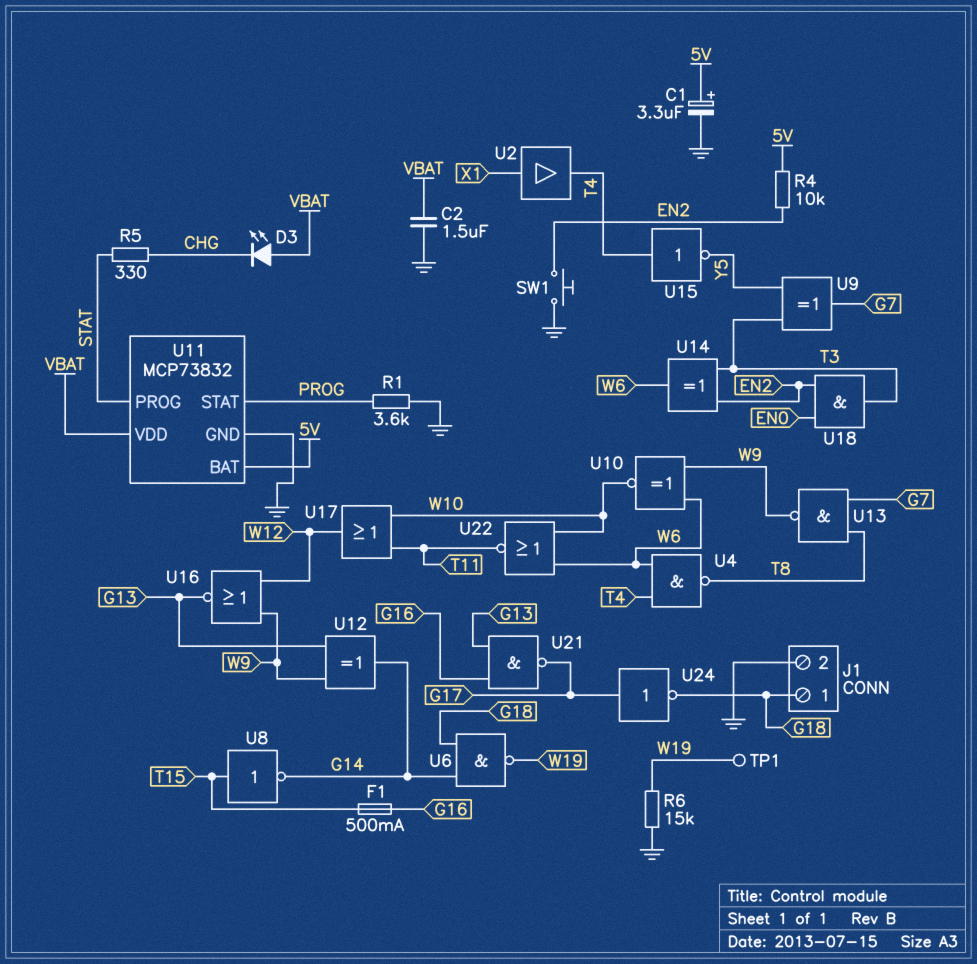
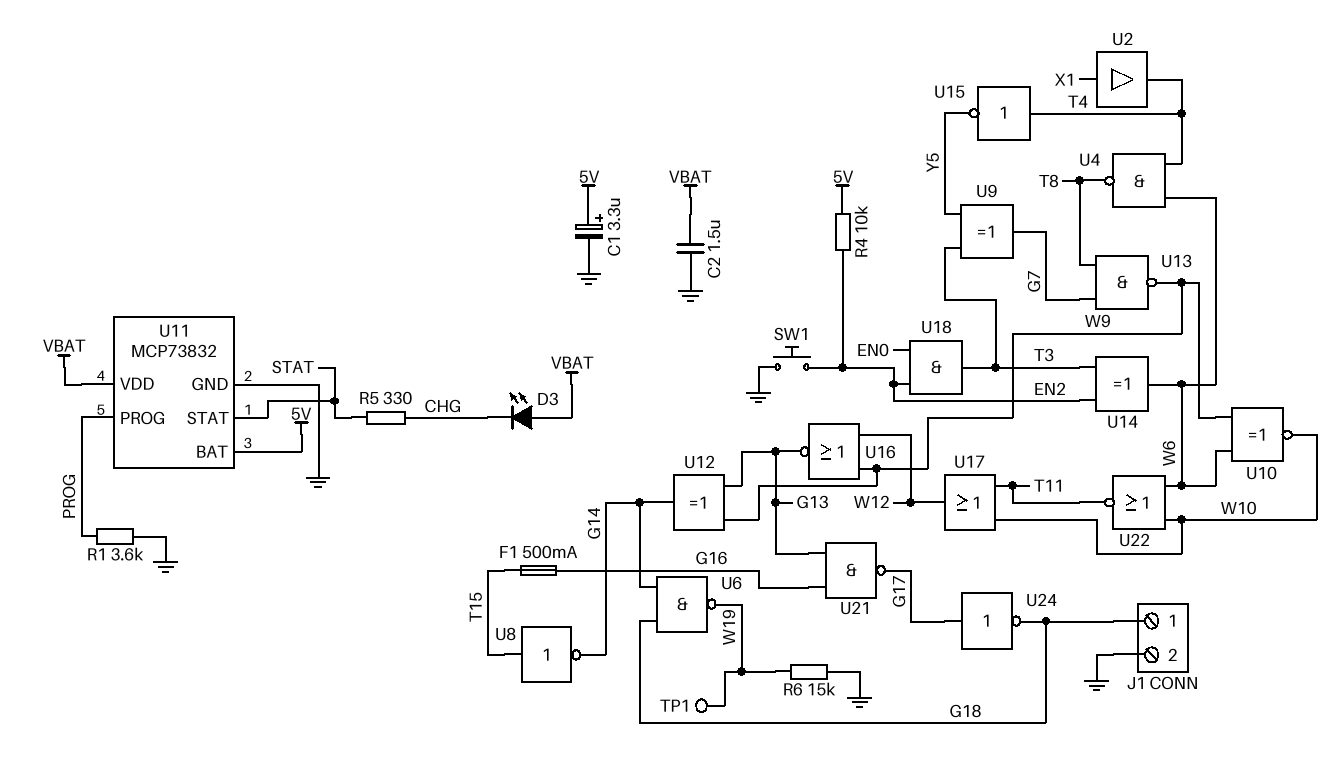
U11 pin PROG: STAT -> PROG
U11 pin STAT: PROG -> STAT

